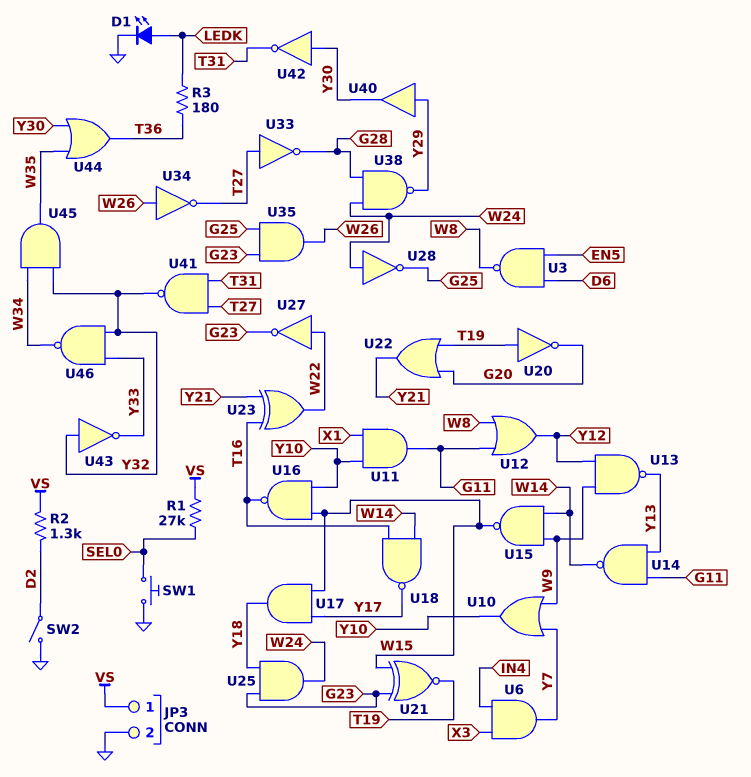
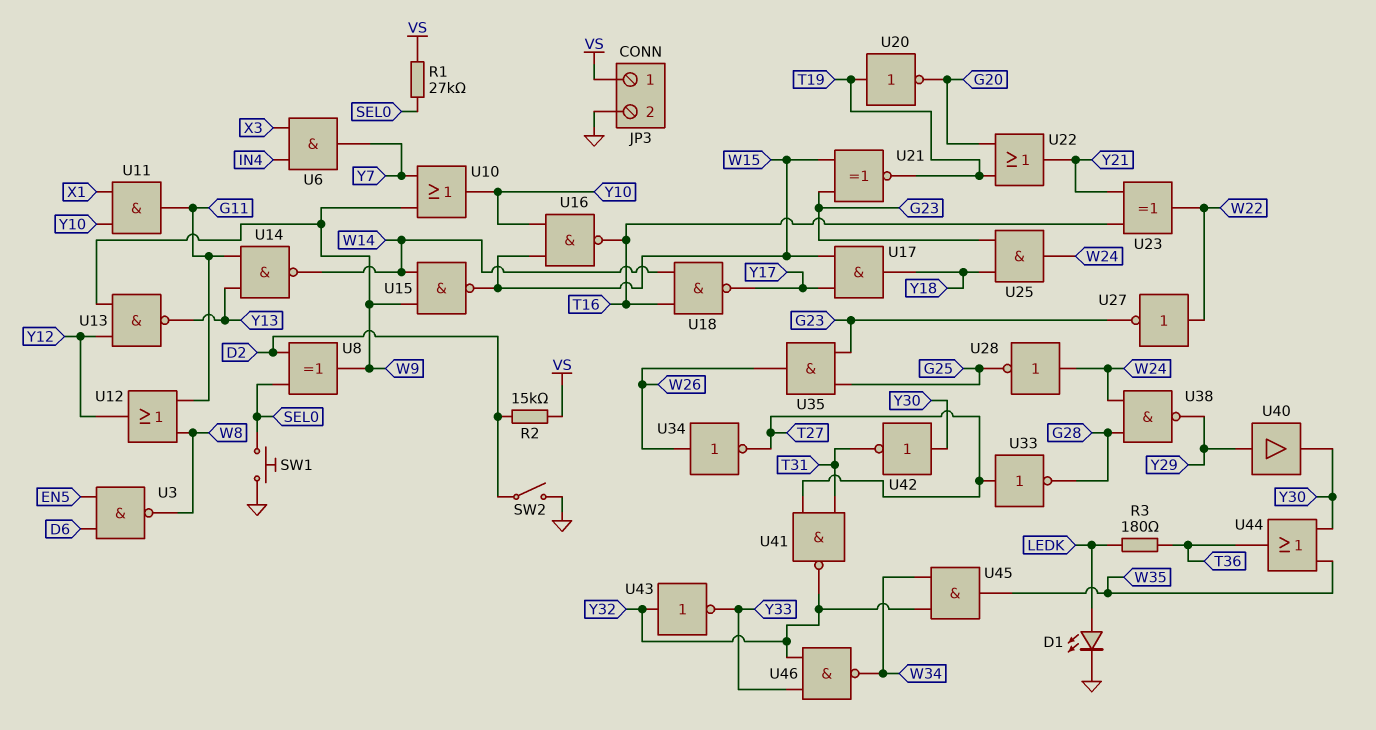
R2: 1.3k (D2, VS) -> 15k (D2, VS)
U8: none -> XOR (in D2, in SEL0, out W9)

